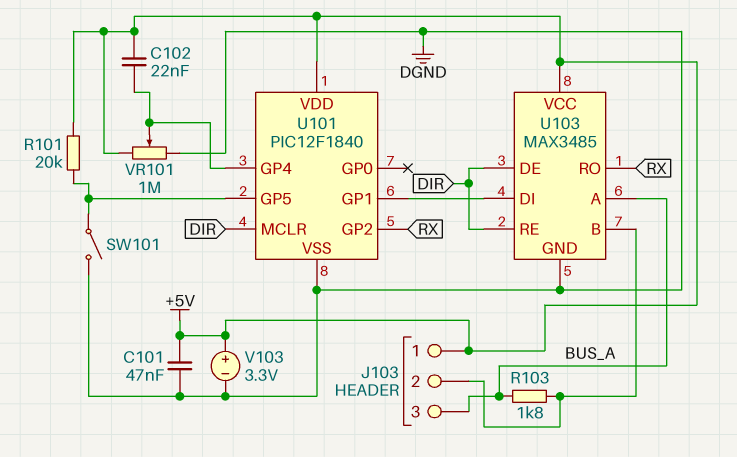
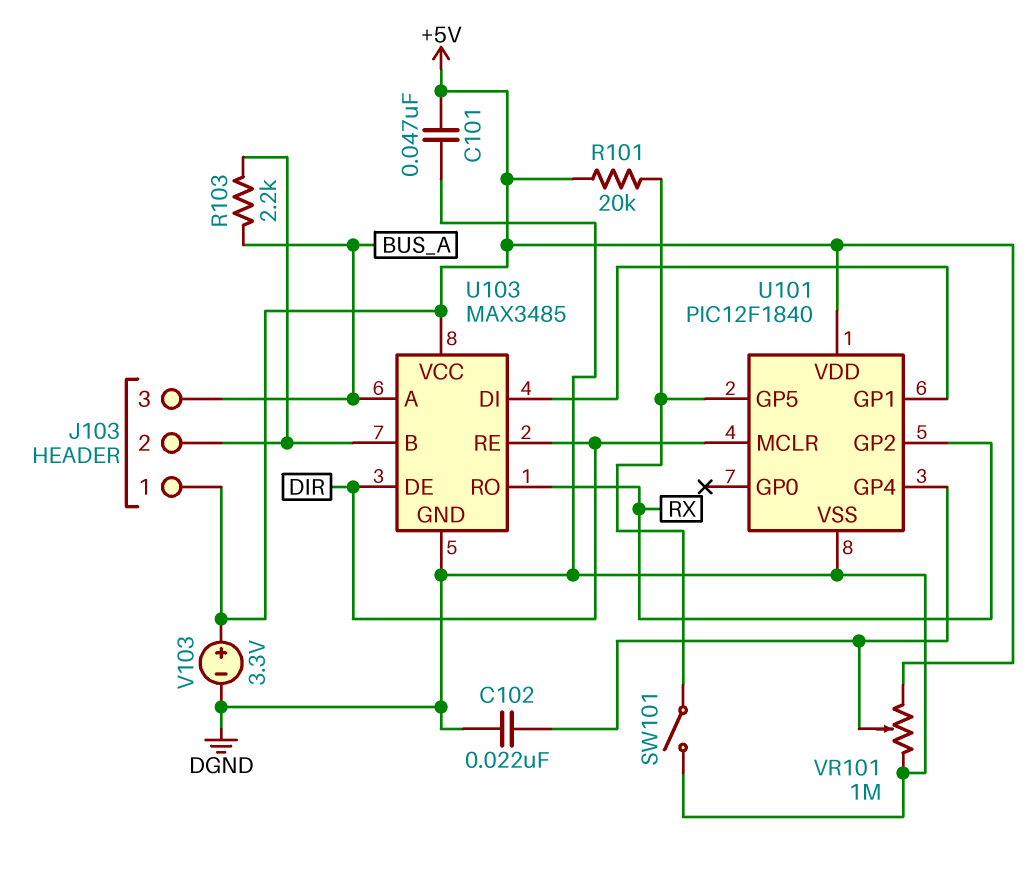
C102: 22nF (+5V, U101/GP4) -> 22nF (DGND, U101/GP4)
R103: 1.8k (BUS_A, J103/2) -> 2.2k (BUS_A, J103/2)

